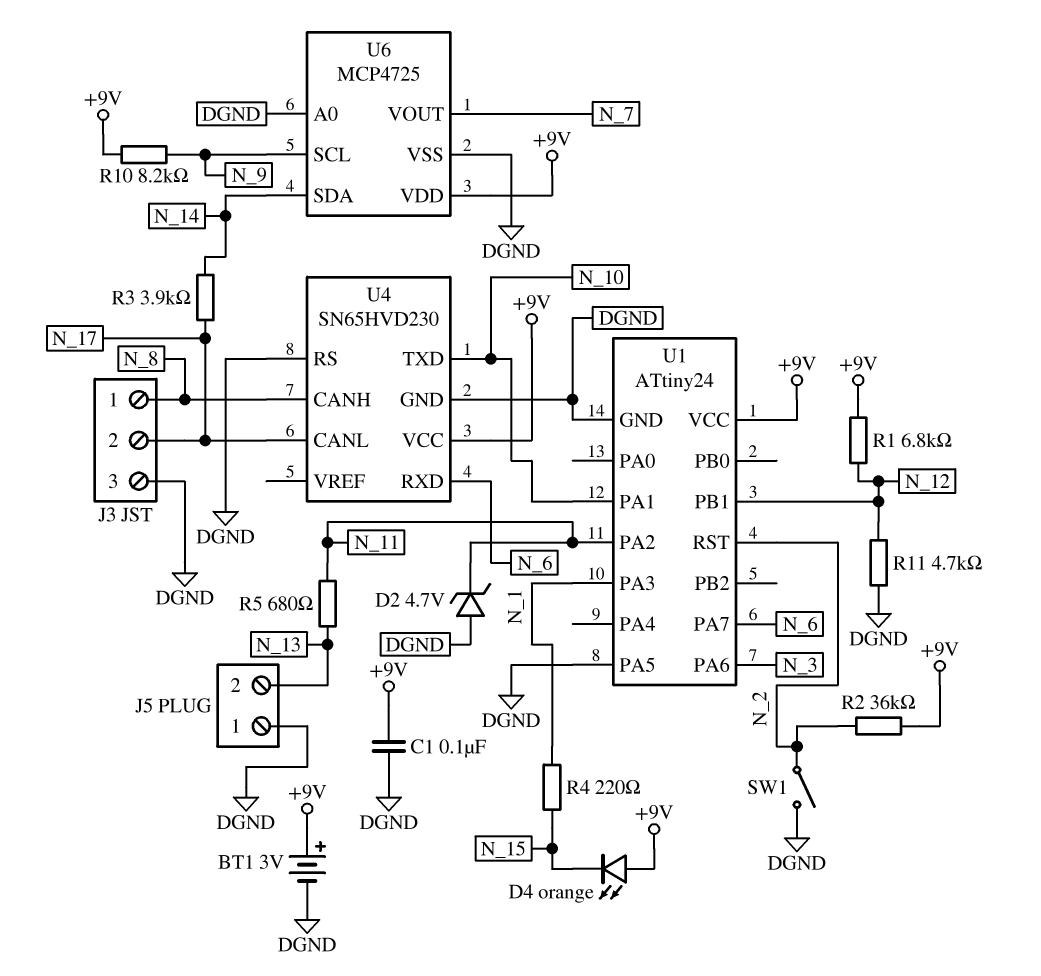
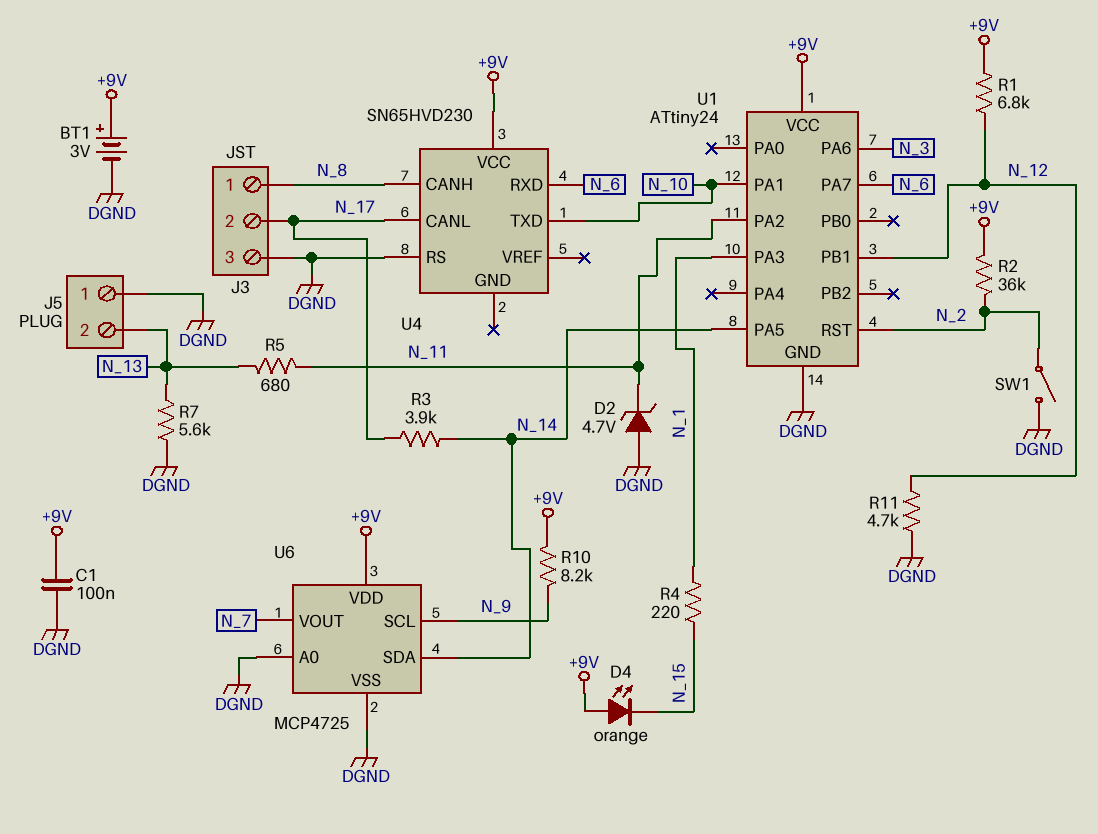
R7: none -> 5.6k (DGND, N_13)
U1 pin PA5: DGND -> N_14
U4 pin GND: DGND -> none

